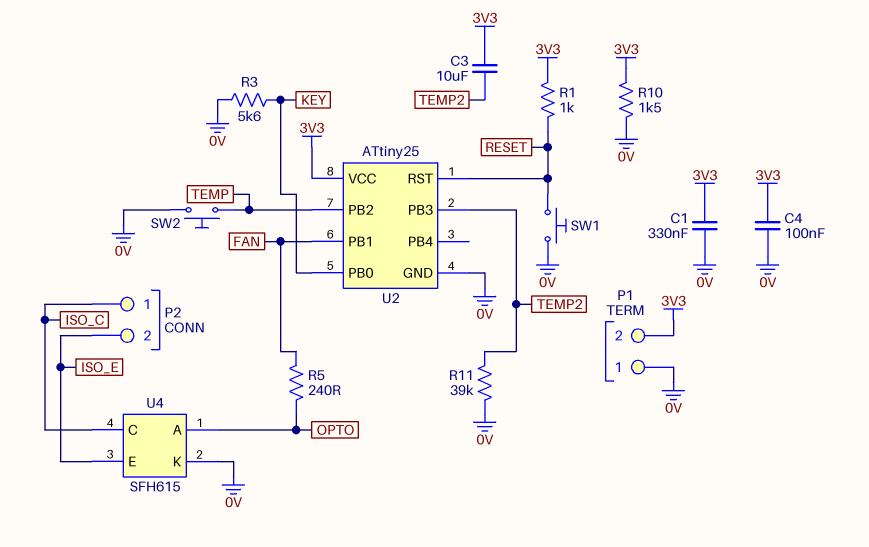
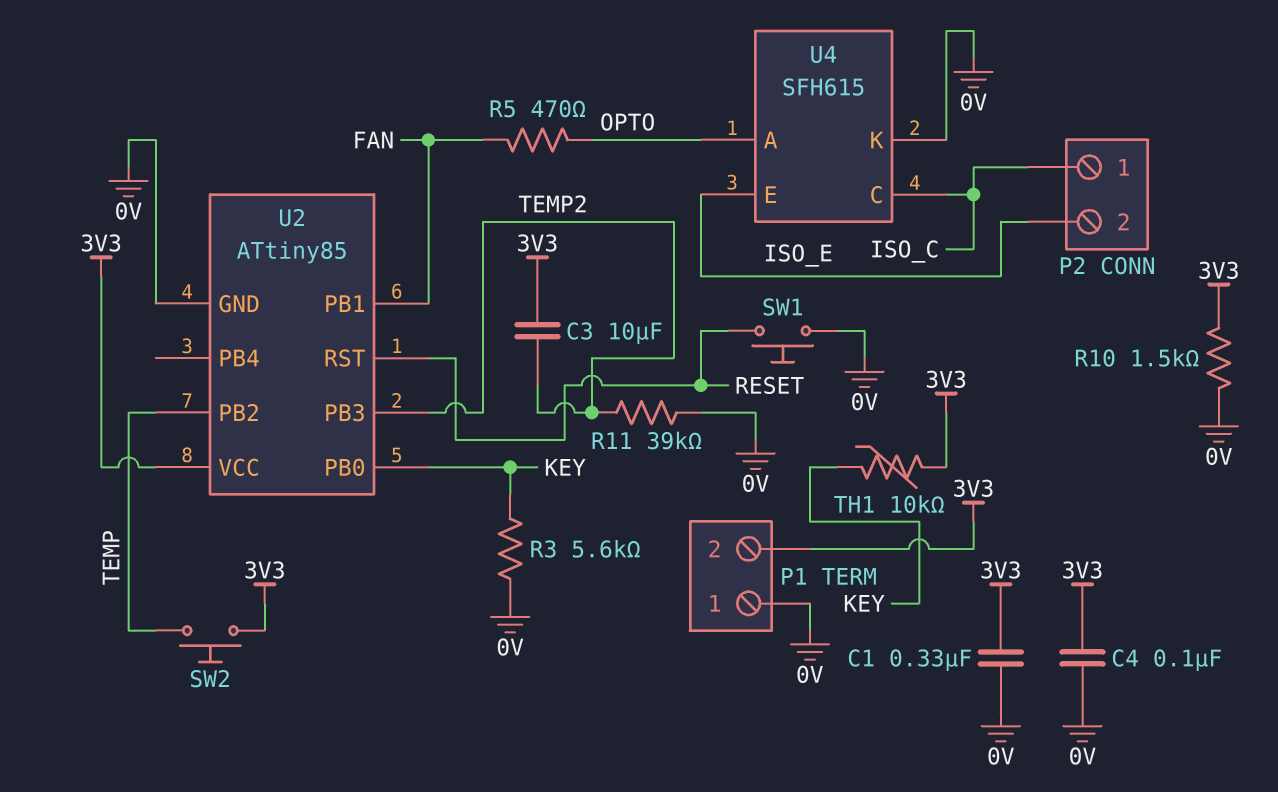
R1: 1k (3V3, RESET) -> none
R5: 240 (FAN, OPTO) -> 470 (FAN, OPTO)
SW2: button (0V, TEMP) -> button (3V3, TEMP)
TH1: none -> 10k (3V3, KEY)
U2: ATtiny25 -> ATtiny85

